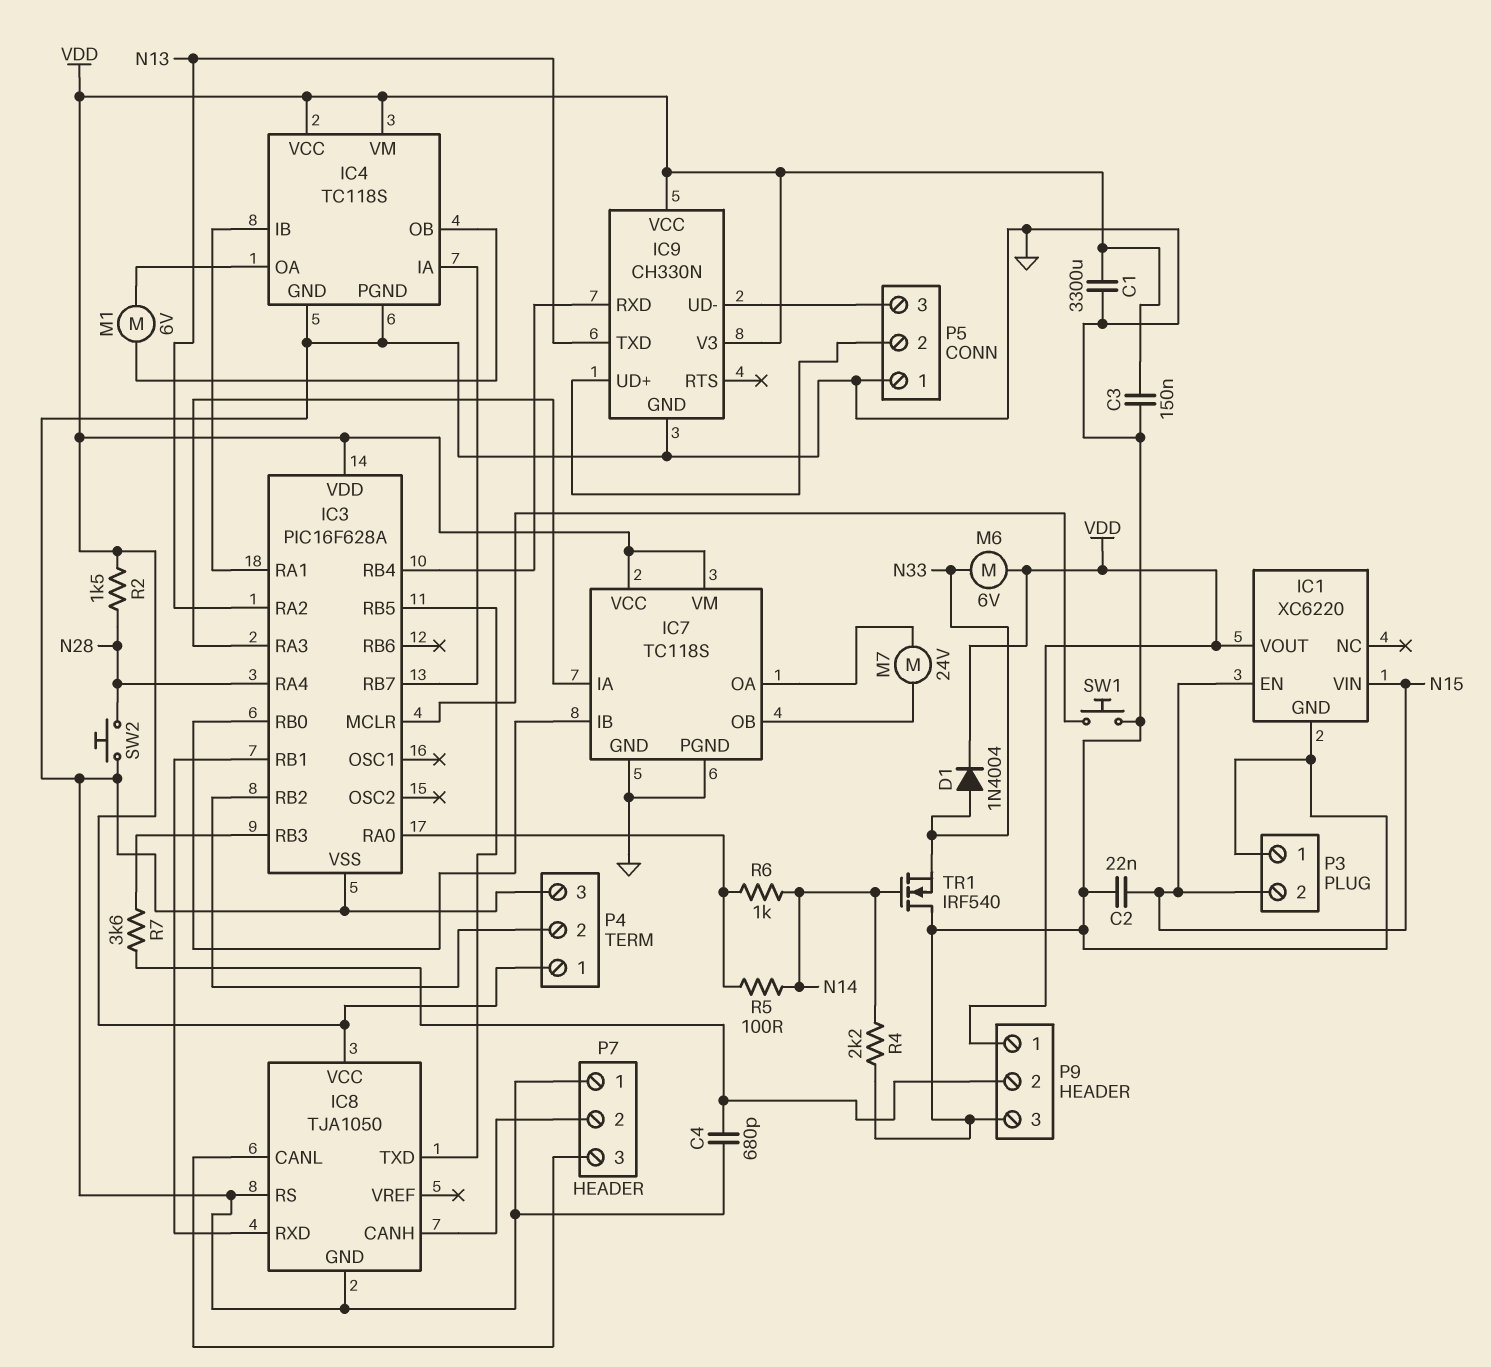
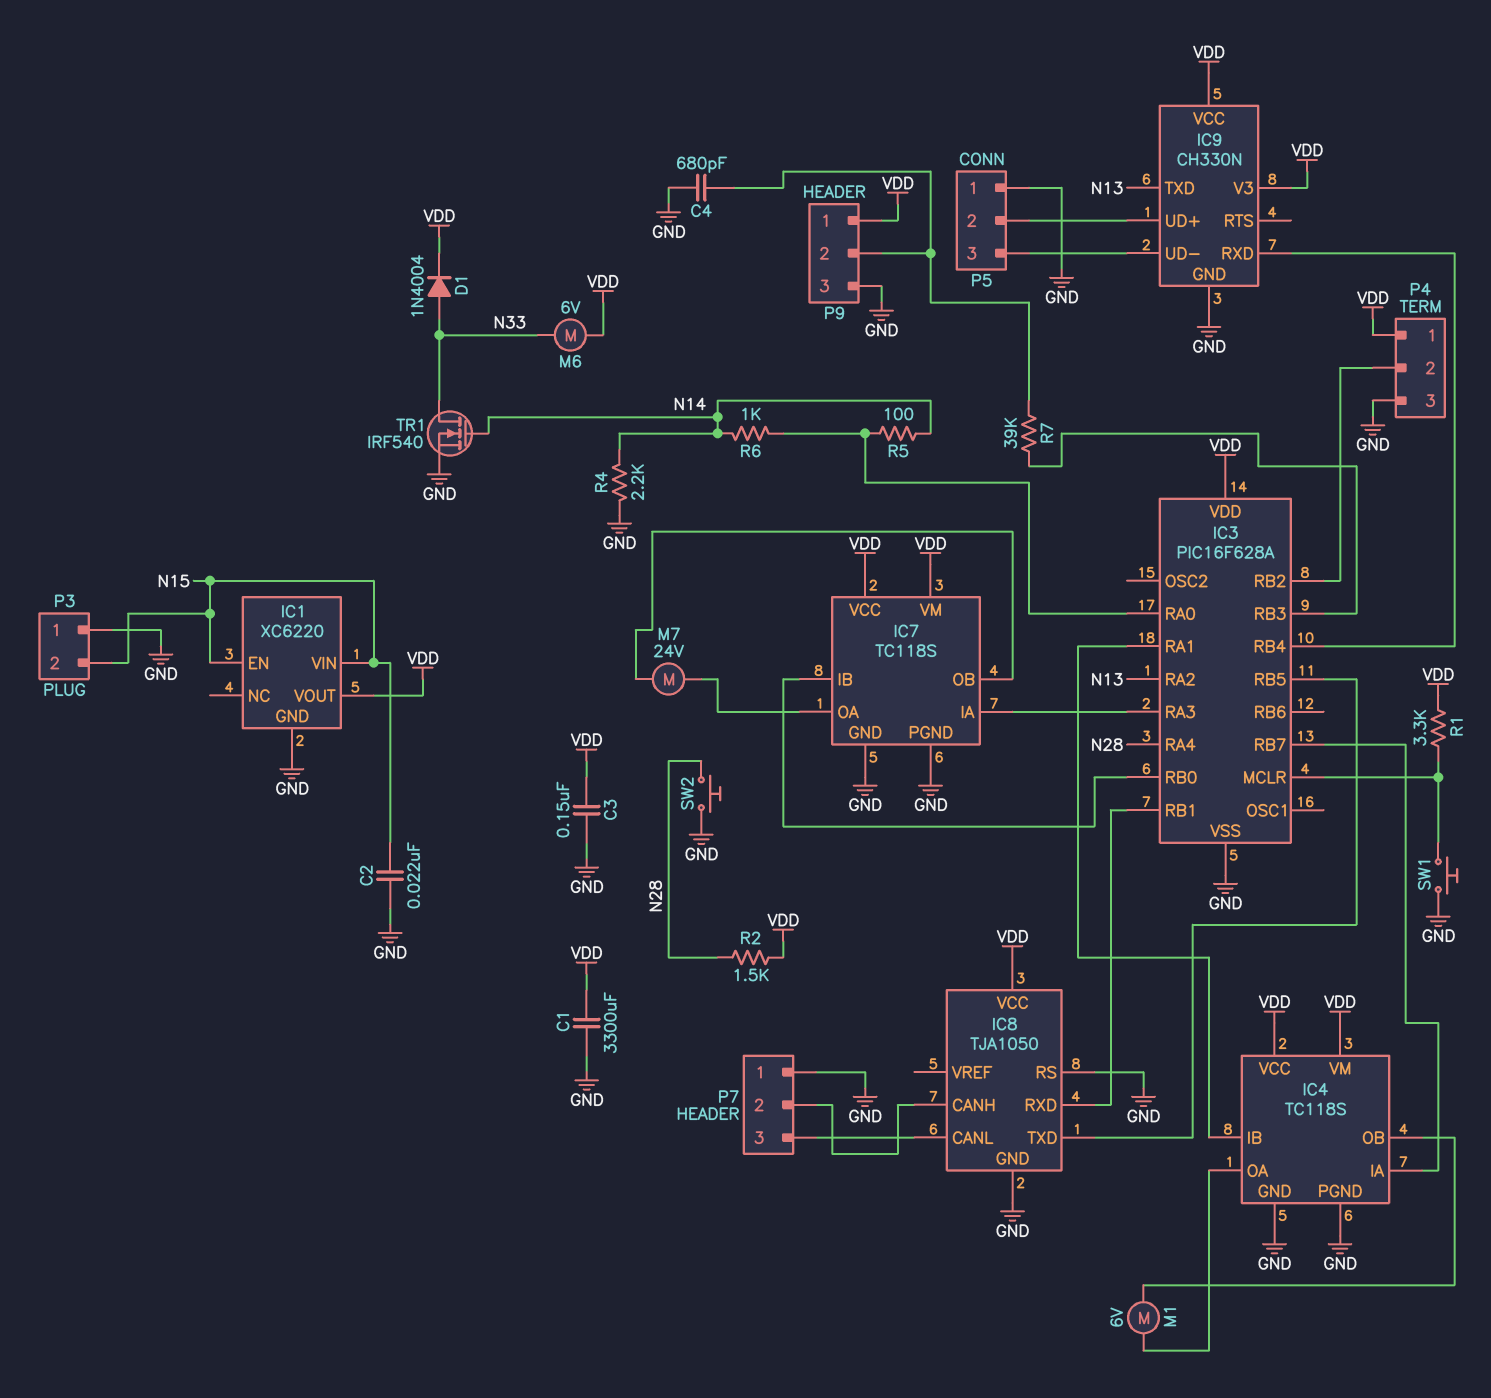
R1: none -> 3.3k (IC3/MCLR, VDD)
R7: 3.6k (IC3/RB3, P9/2) -> 39k (IC3/RB3, P9/2)
TR1: NMOS IRF540 (G N14, D GND, S N33) -> NMOS IRF540 (G N14, D N33, S GND)

